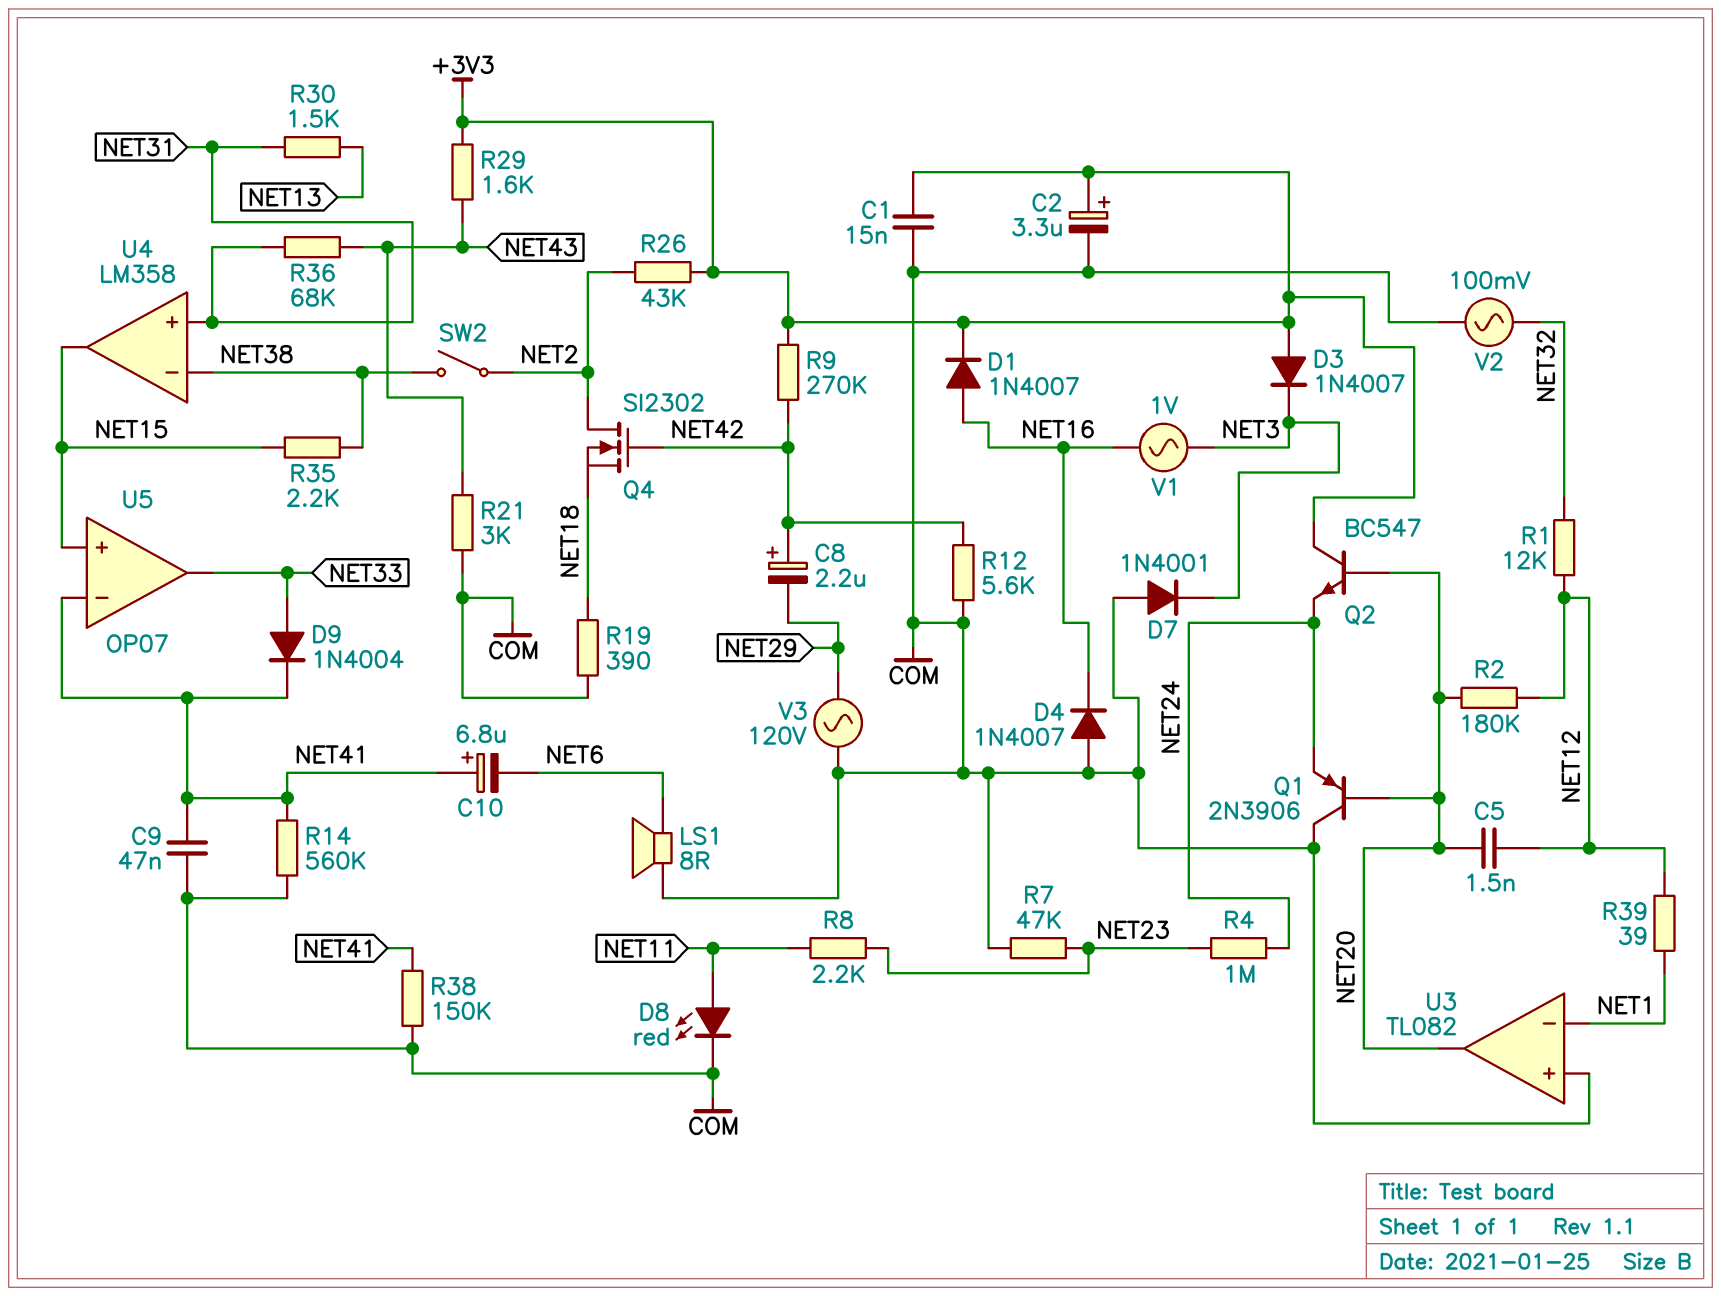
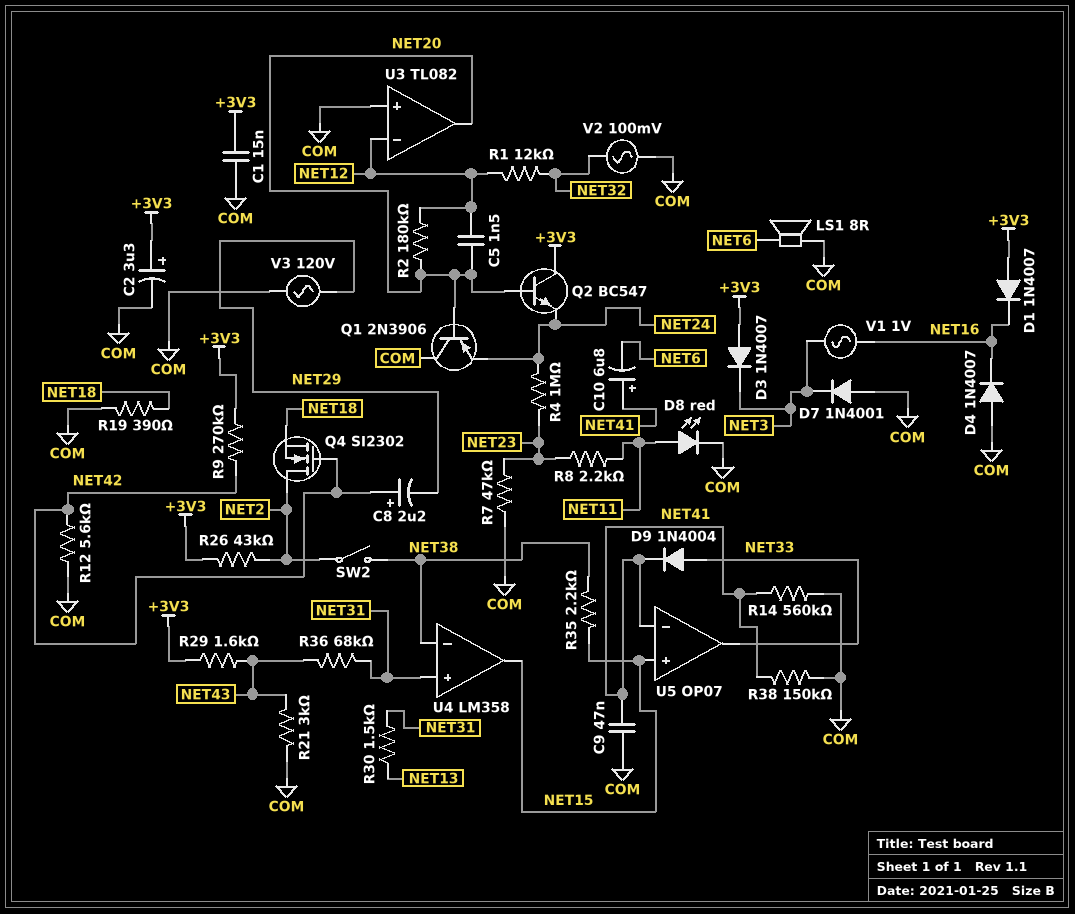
D1: diode 1N4007 (A NET16, K +3V3) -> diode 1N4007 (A +3V3, K NET16)
R39: 39 (NET1, NET12) -> none
U3 pin in-: NET1 -> NET12

